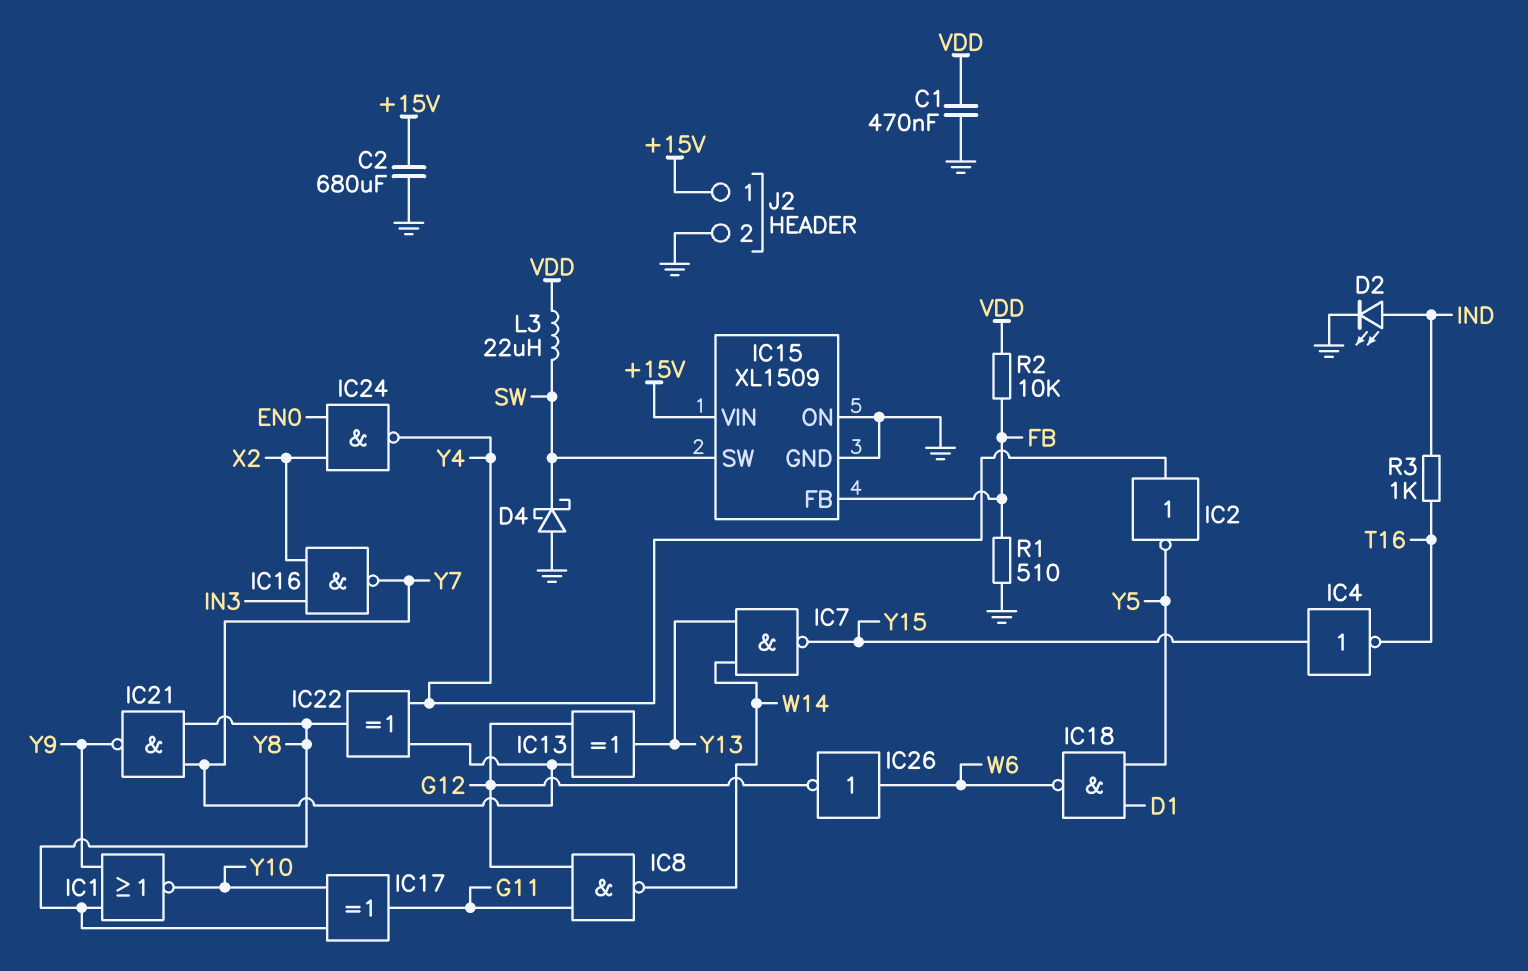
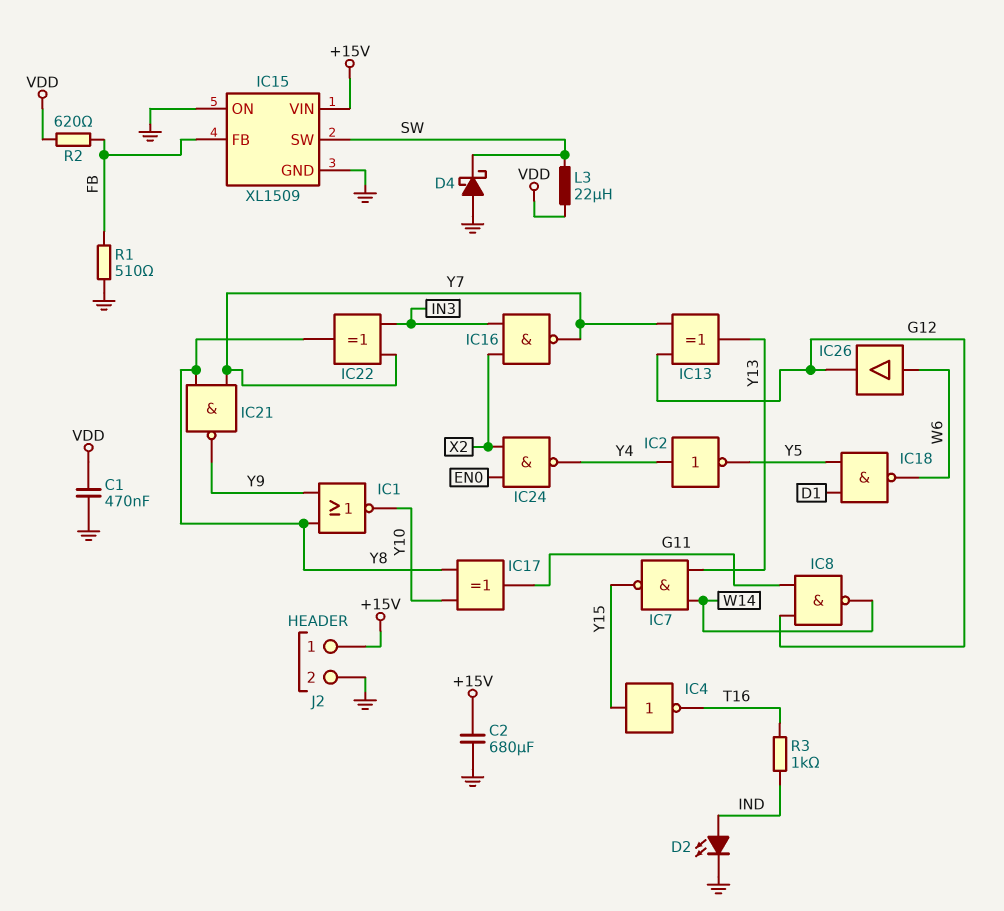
IC22: XOR (in Y4, in Y7, out Y8) -> XOR (in IN3, in Y7, out Y8)
IC26: NOT (in W6, out G12) -> buffer (in W6, out G12)
R2: 10k (FB, VDD) -> 620 (FB, VDD)

